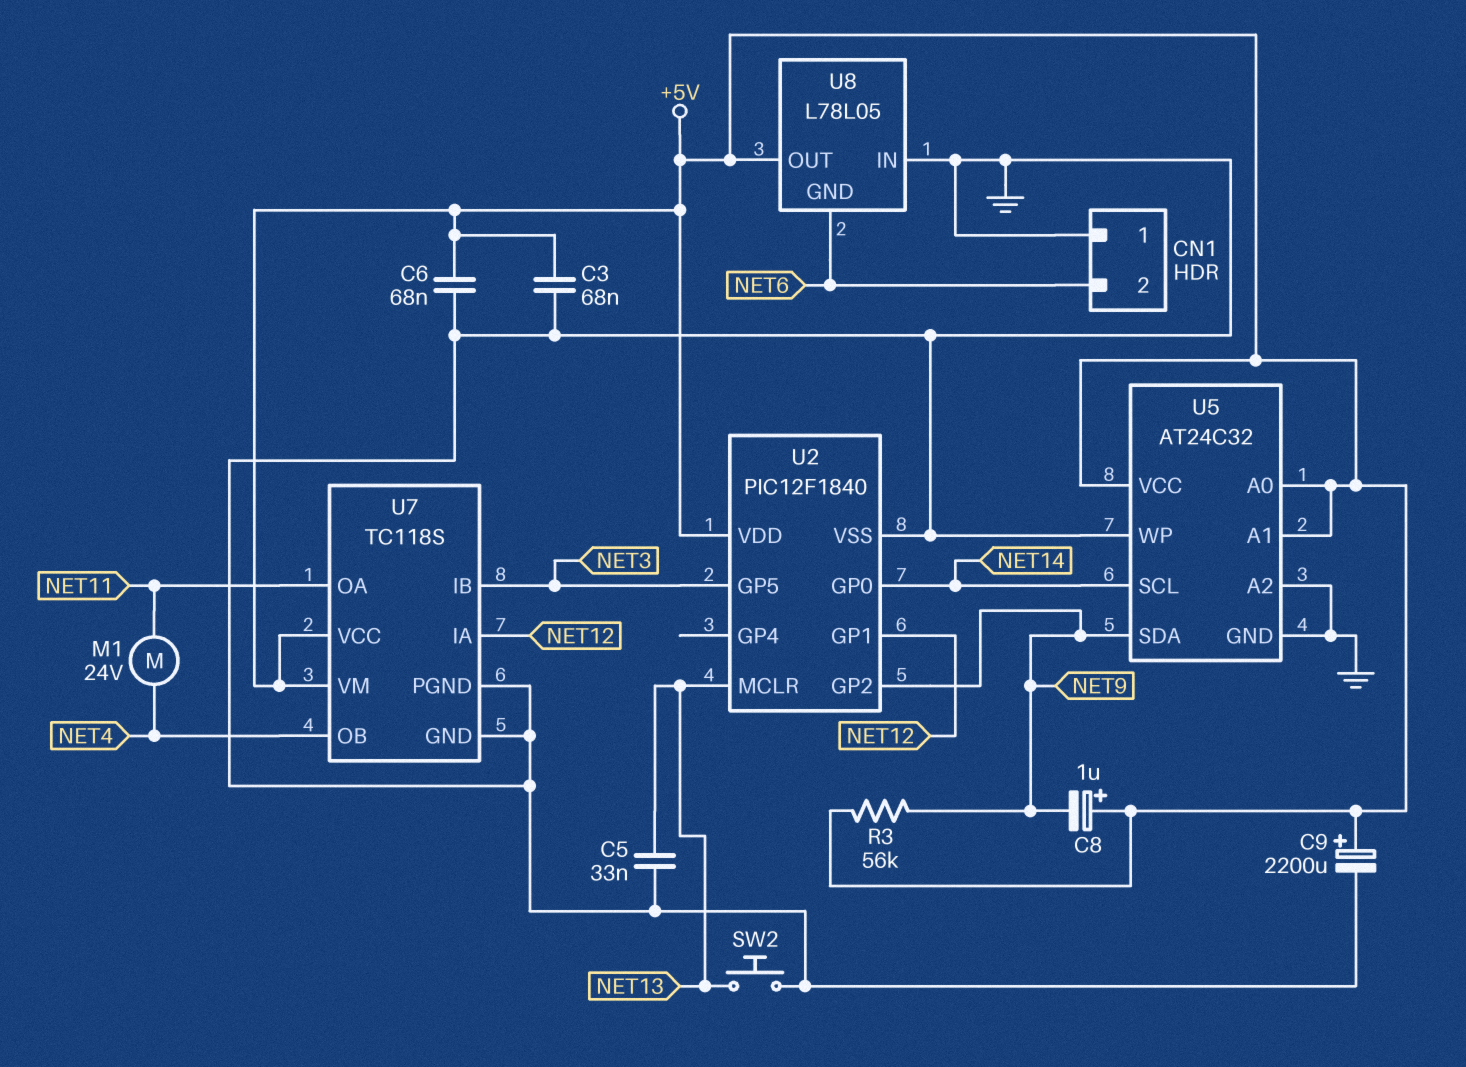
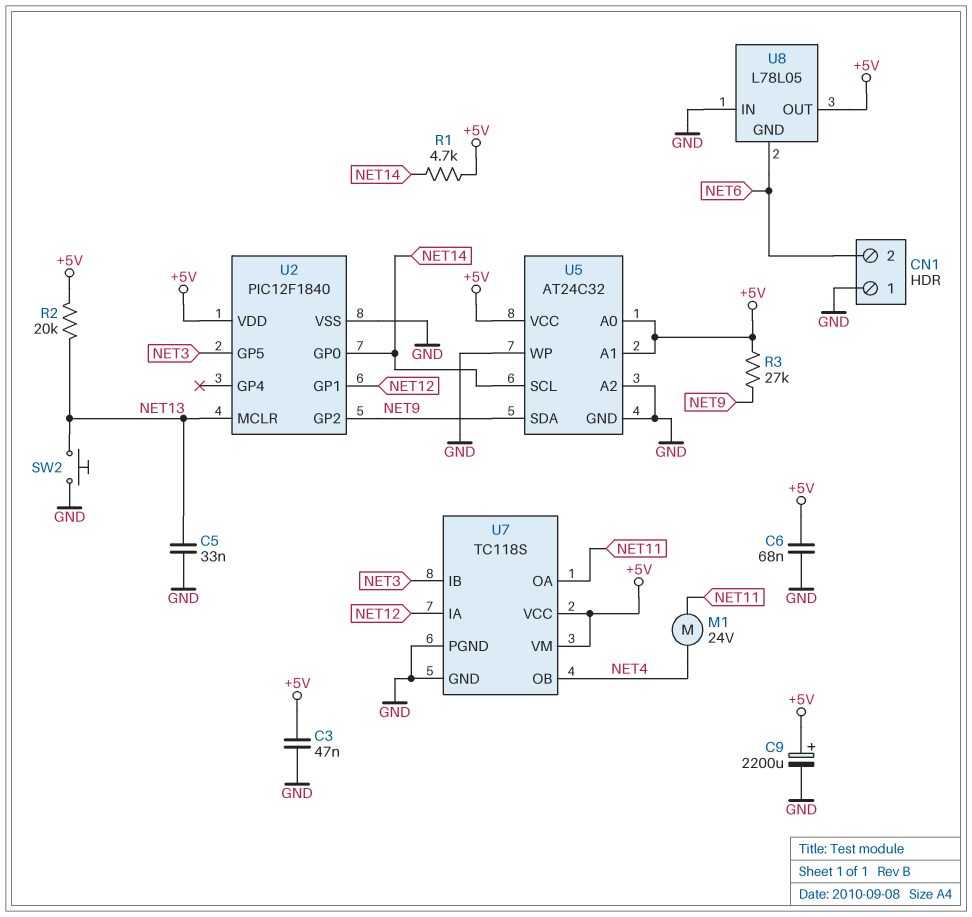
C3: 68nF (+5V, GND) -> 47nF (+5V, GND)
C8: 1uF (plus +5V, minus NET9) -> none
R1: none -> 4.7k (+5V, NET14)
R2: none -> 20k (+5V, NET13)
R3: 56k (+5V, NET9) -> 27k (+5V, NET9)

